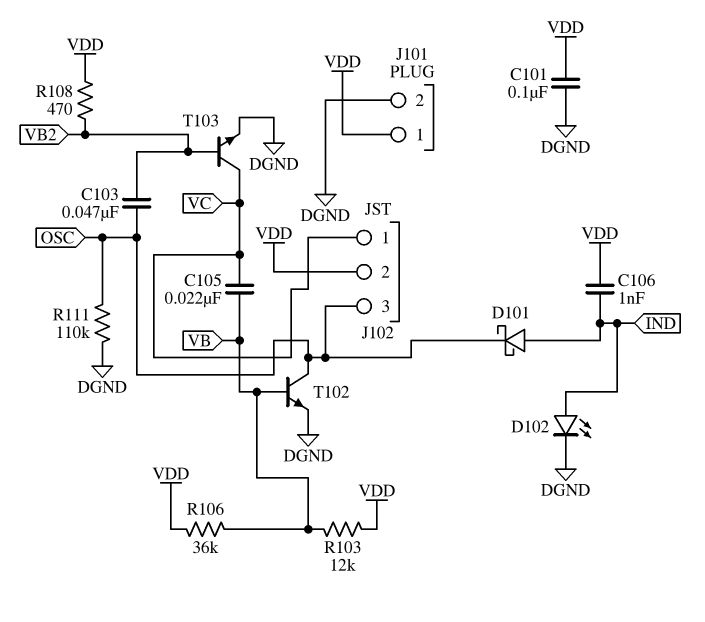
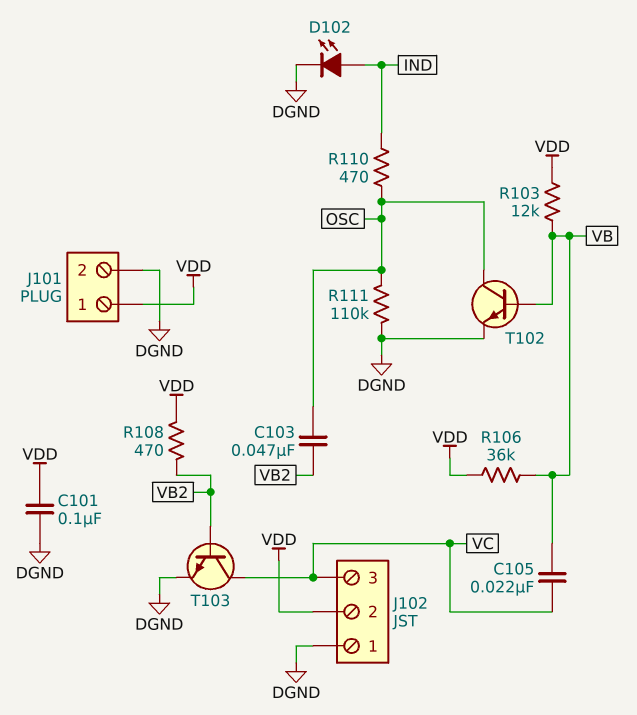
C106: 1nF (IND, VDD) -> none
D101: schottky (A IND, K OSC) -> none
J102 pin 1: VC -> DGND
J102 pin 3: OSC -> VC
R110: none -> 470 (IND, OSC)

